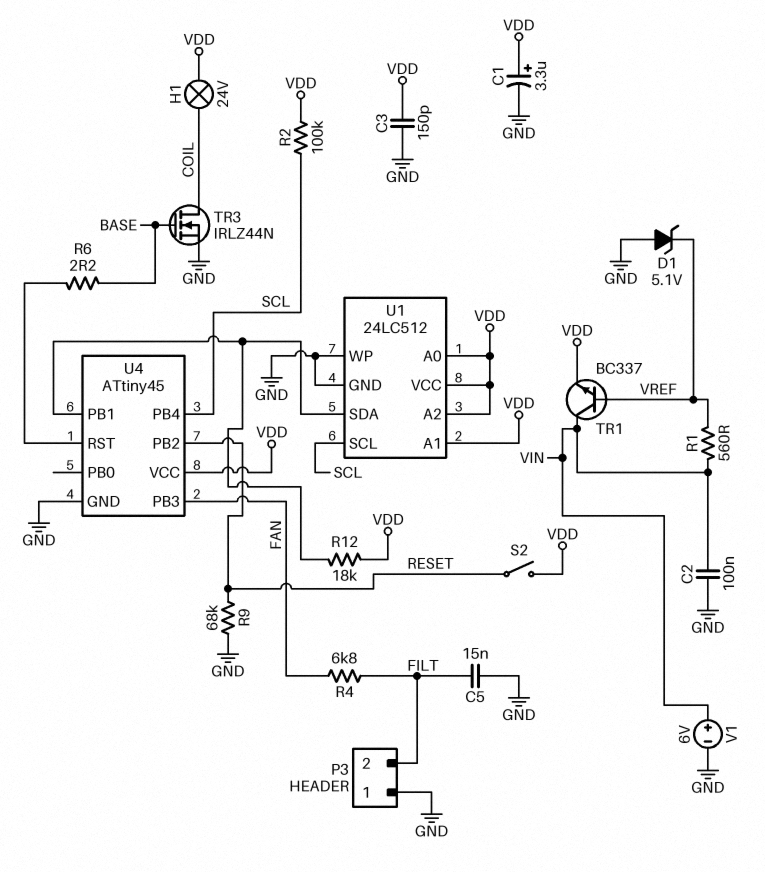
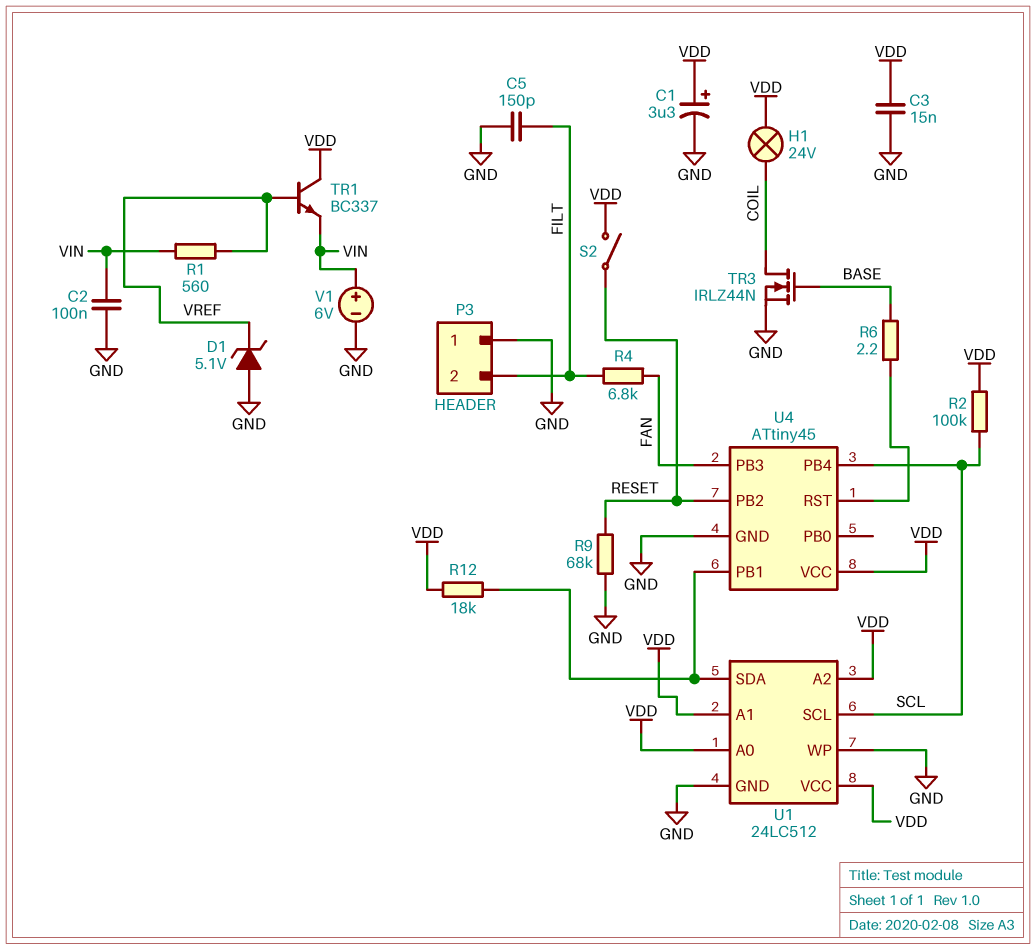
C3: 150pF (GND, VDD) -> 15nF (GND, VDD)
C5: 15nF (FILT, GND) -> 150pF (FILT, GND)
TR1: NPN BC337 (B VREF, C VIN, E VDD) -> NPN BC337 (B VREF, C VDD, E VIN)

